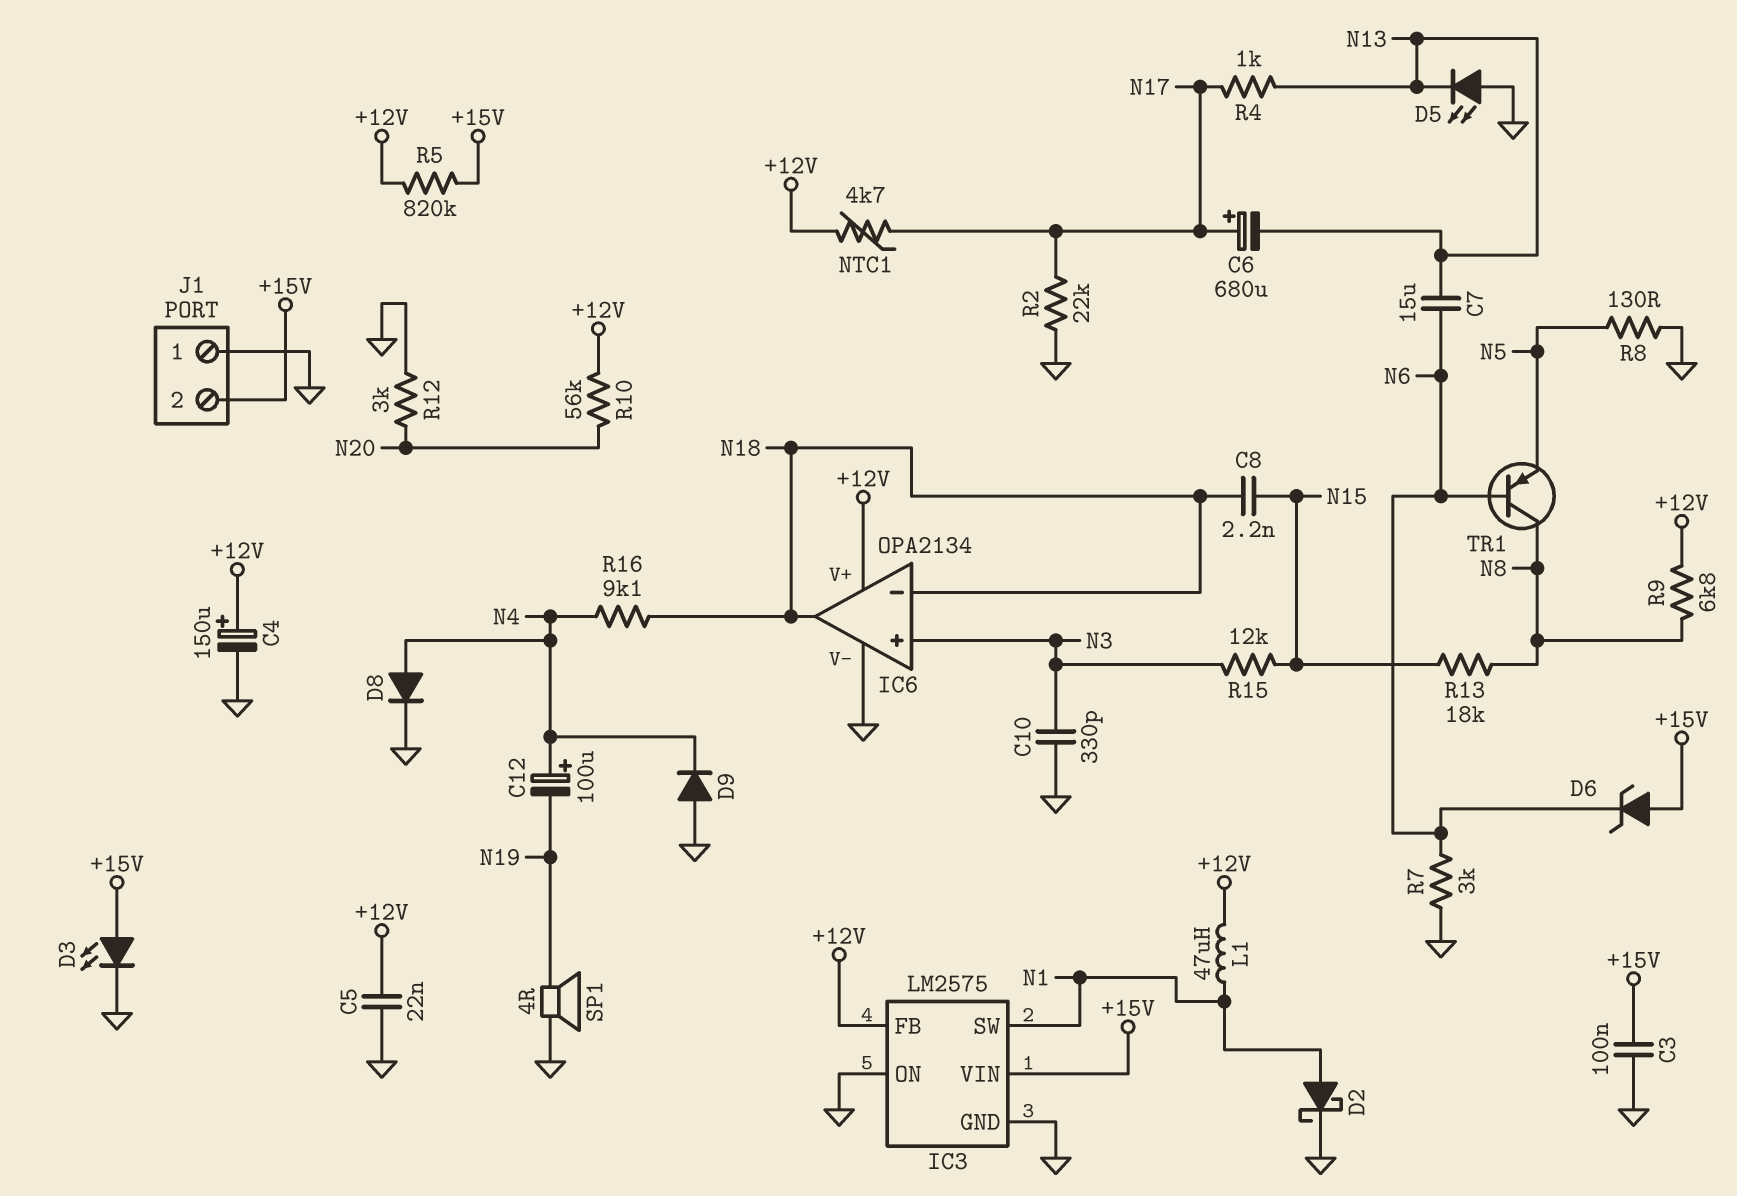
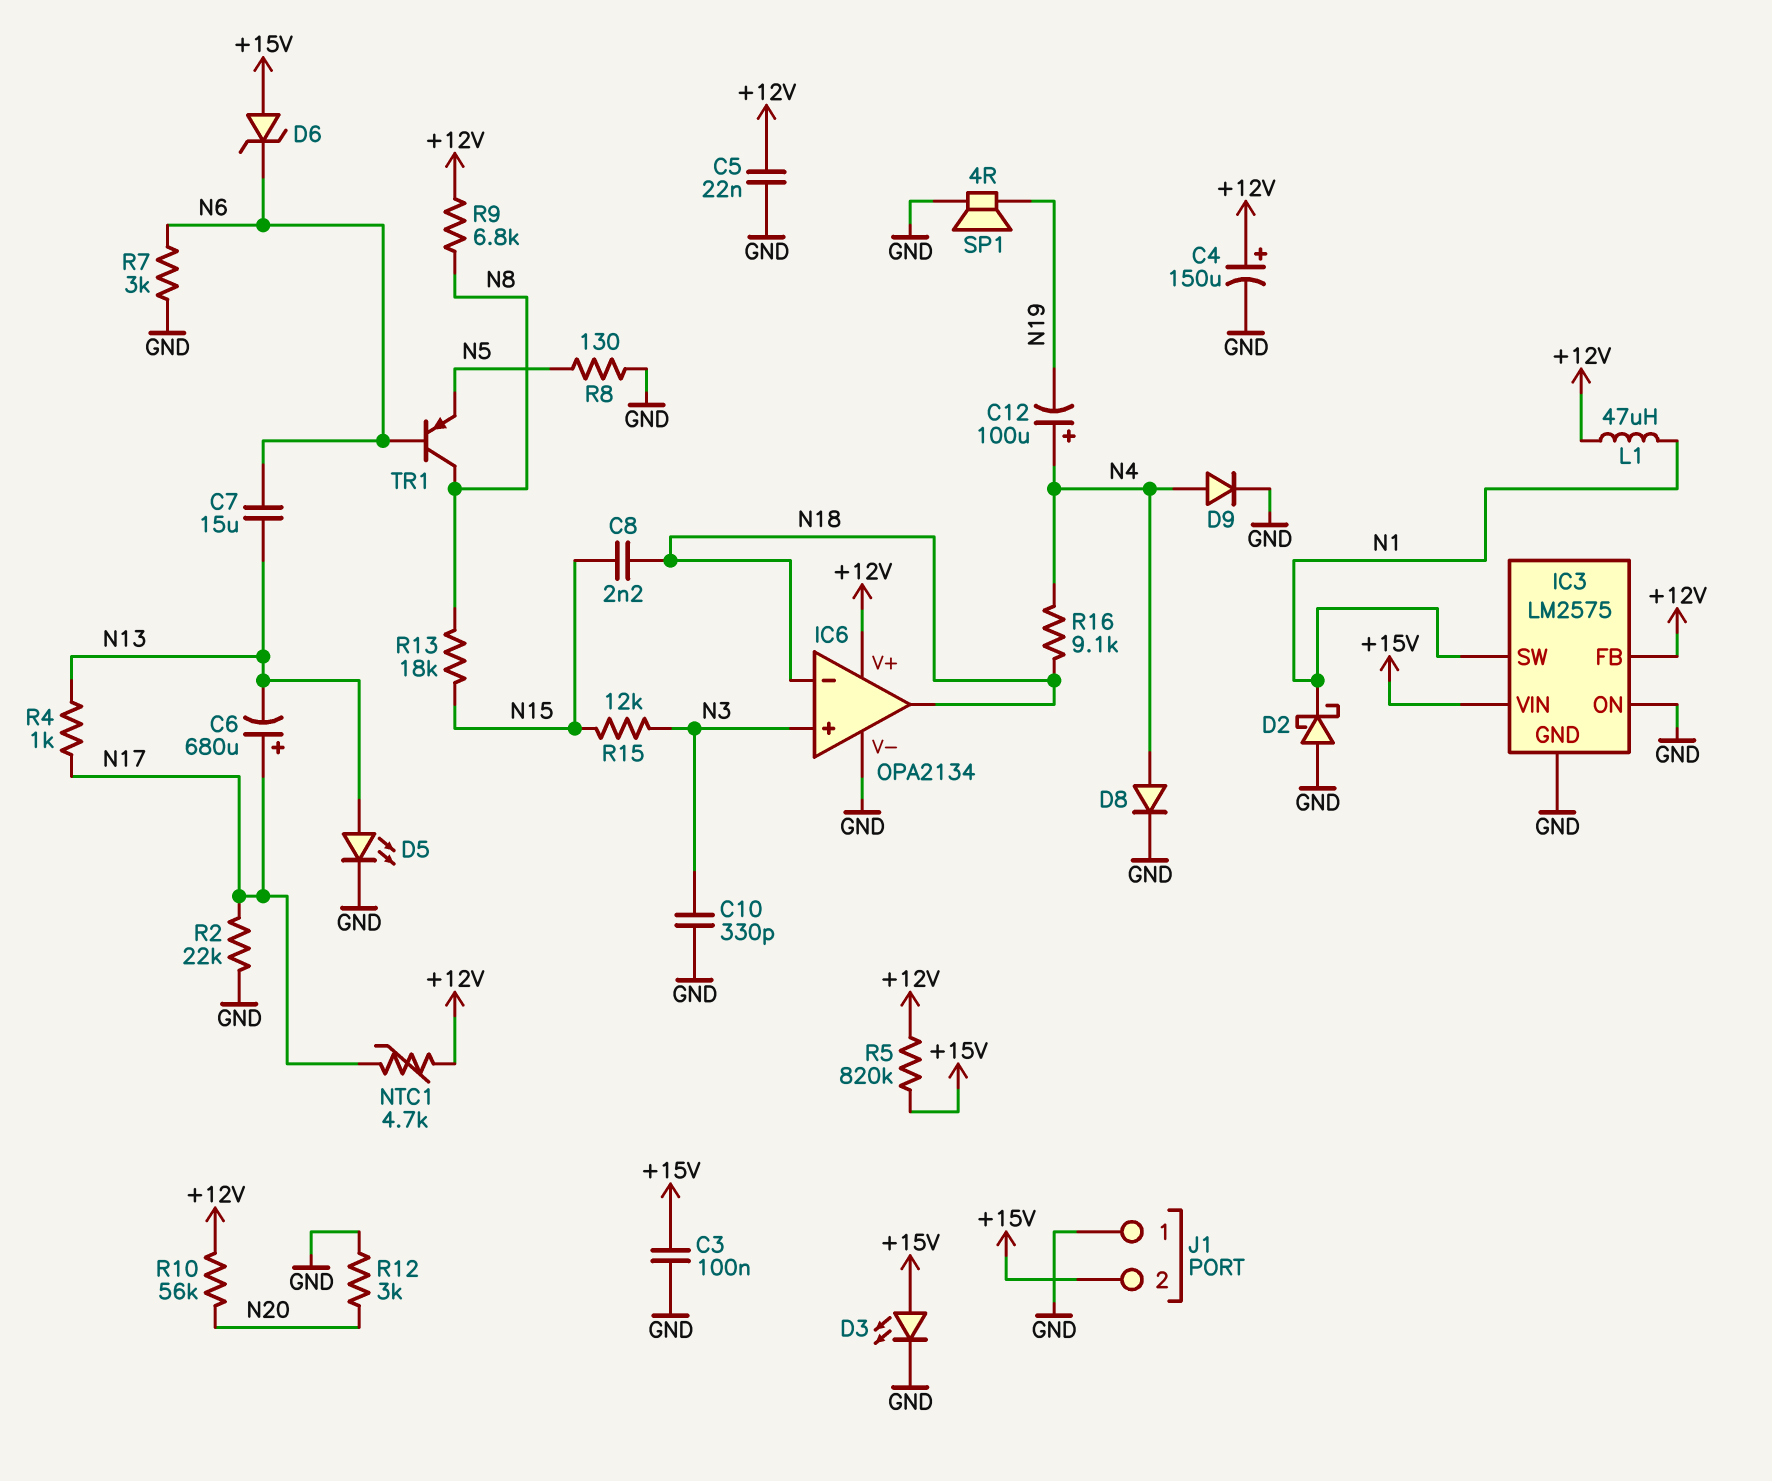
D2: schottky (A N1, K GND) -> schottky (A GND, K N1)
D5: LED (A GND, K N13) -> LED (A N13, K GND)
D9: diode (A GND, K N4) -> diode (A N4, K GND)

